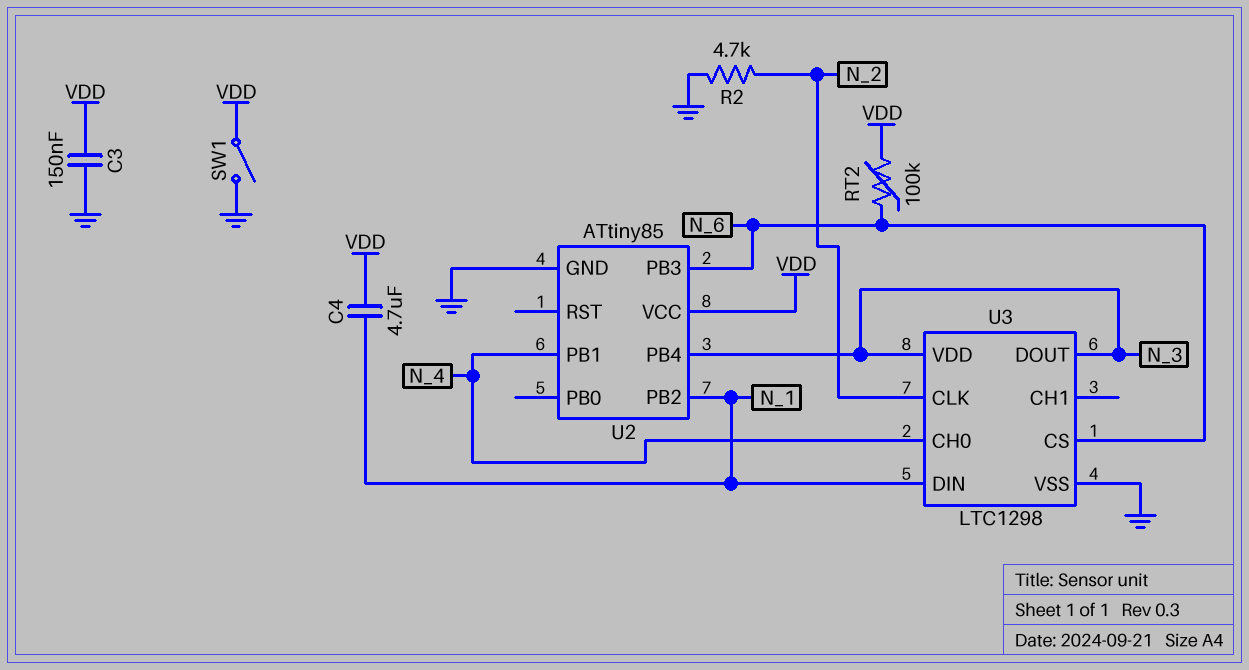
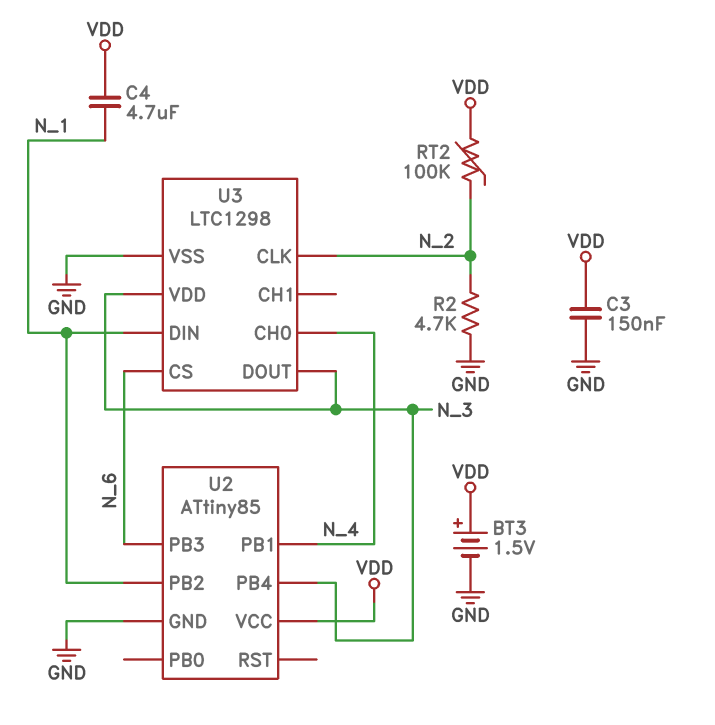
BT3: none -> 1.5V (plus VDD, minus GND)
RT2: 100k (N_6, VDD) -> 100k (N_2, VDD)
SW1: switch (GND, VDD) -> none

